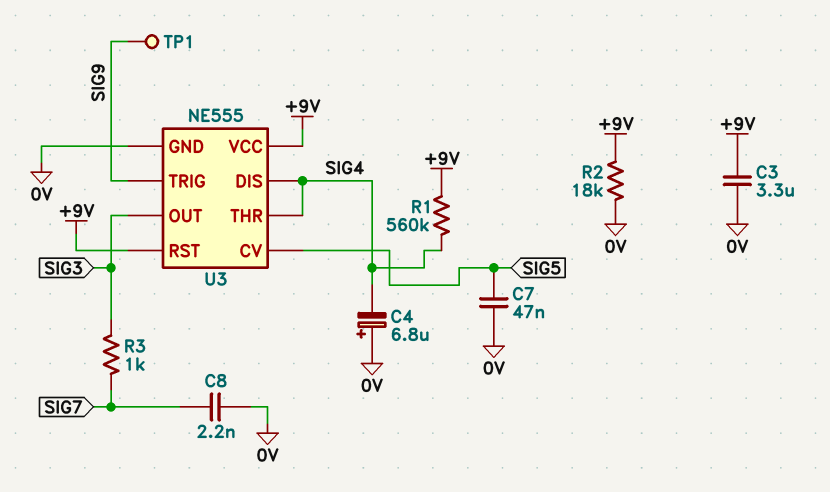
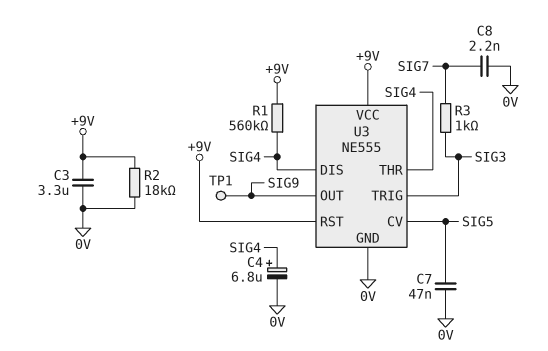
C4: 6.8uF (plus 0V, minus SIG4) -> 6.8uF (plus SIG4, minus 0V)
U3 pin OUT: SIG3 -> SIG9
U3 pin TRIG: SIG9 -> SIG3

